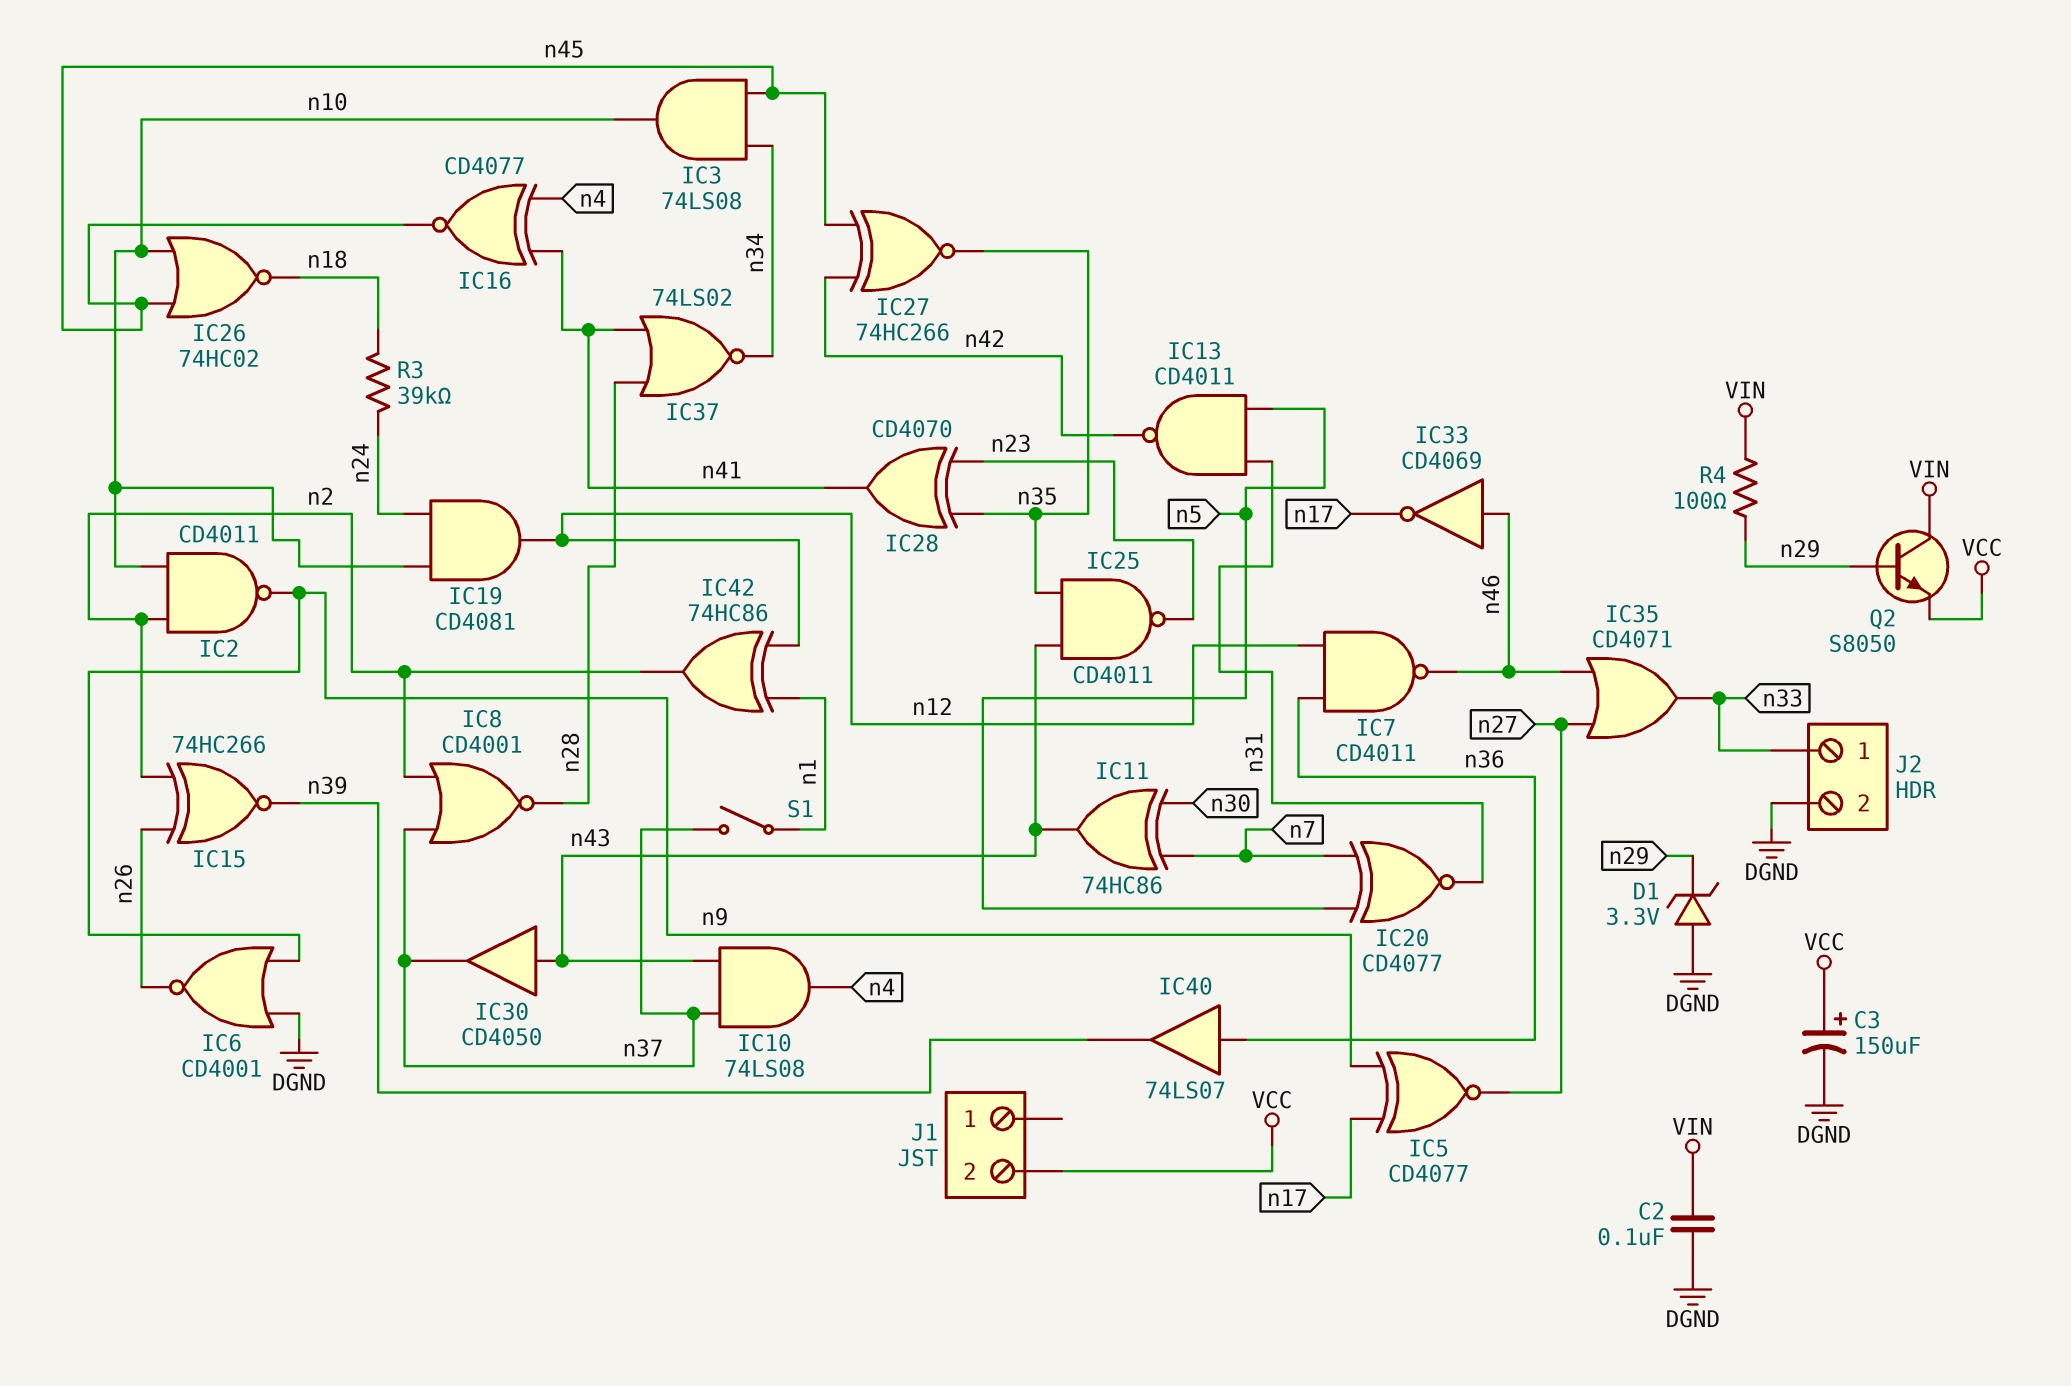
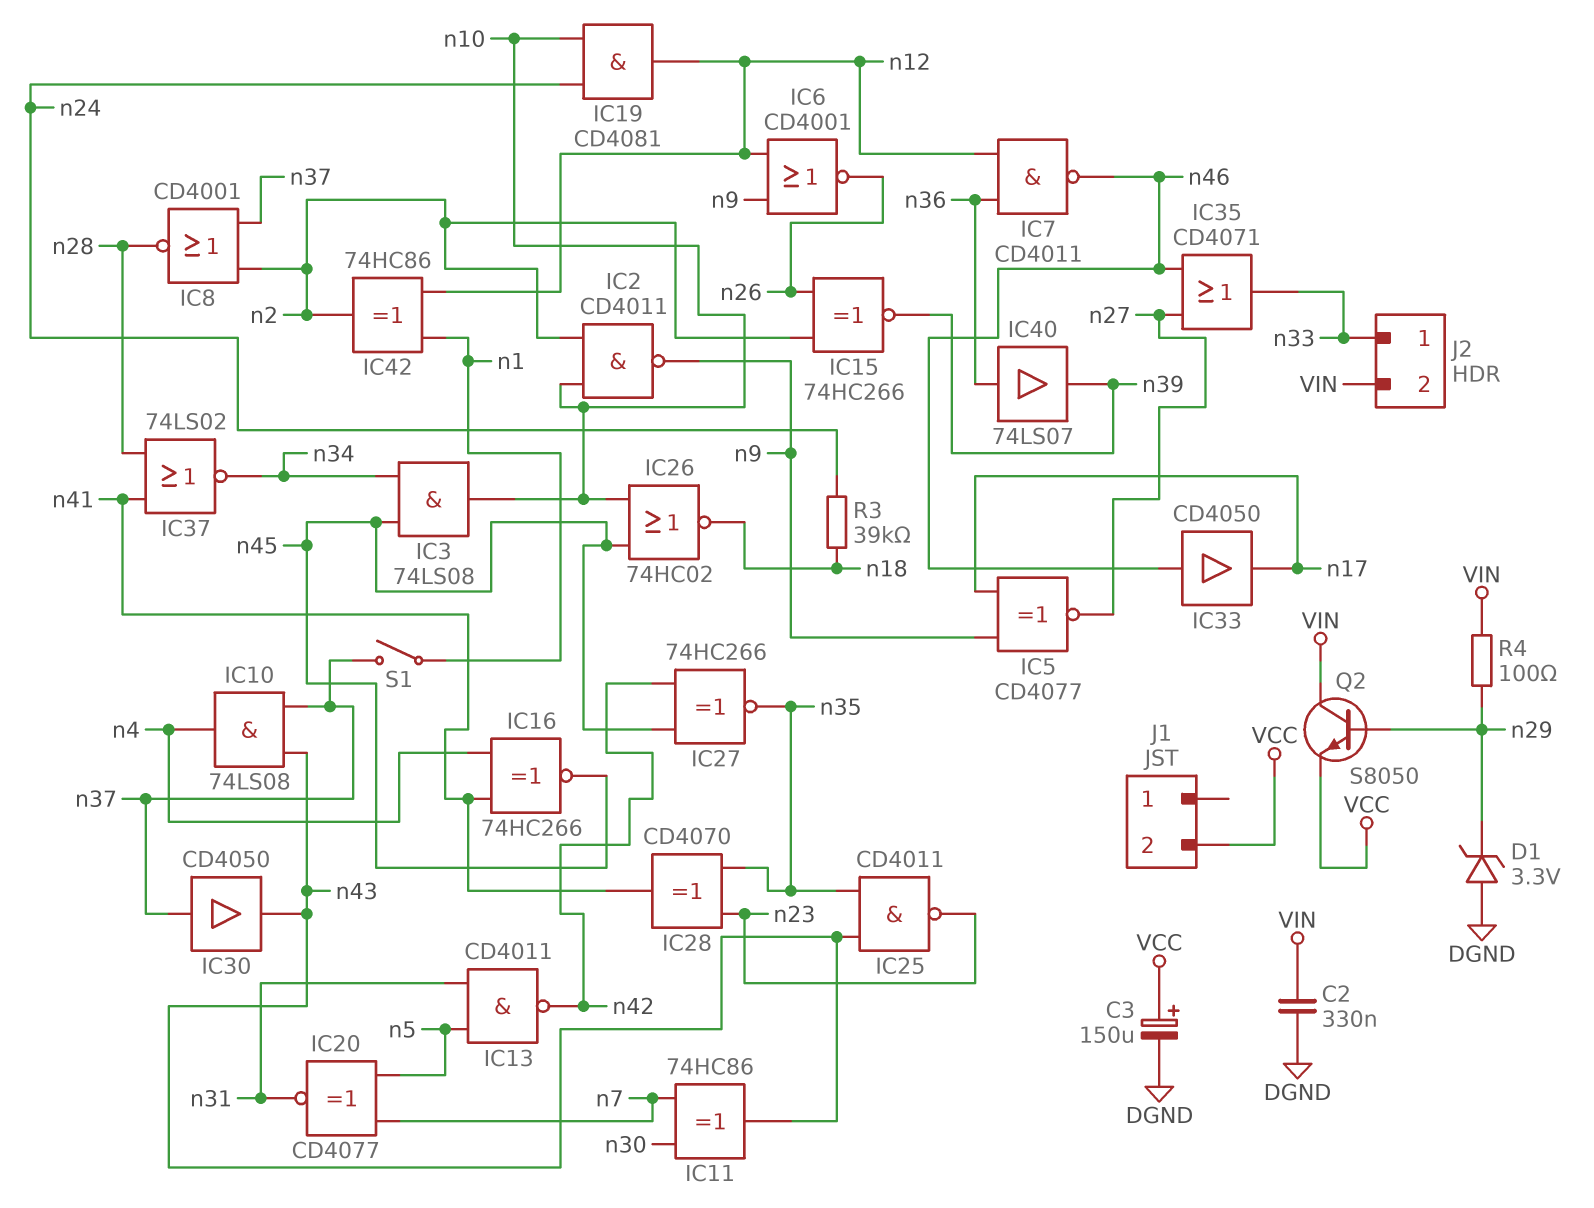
C2: 100nF (DGND, VIN) -> 330nF (DGND, VIN)
IC6: NOR CD4001 (in DGND, in n9, out n26) -> NOR CD4001 (in n9, in n12, out n26)
IC16: XNOR CD4077 (in n4, in n41, out n45) -> XNOR 74HC266 (in n4, in n41, out n45)
IC30: buffer CD4050 (in n43, out n37) -> buffer CD4050 (in n37, out n43)
IC33: NOT CD4069 (in n46, out n17) -> buffer CD4050 (in n46, out n17)
J2 pin 2: DGND -> VIN

